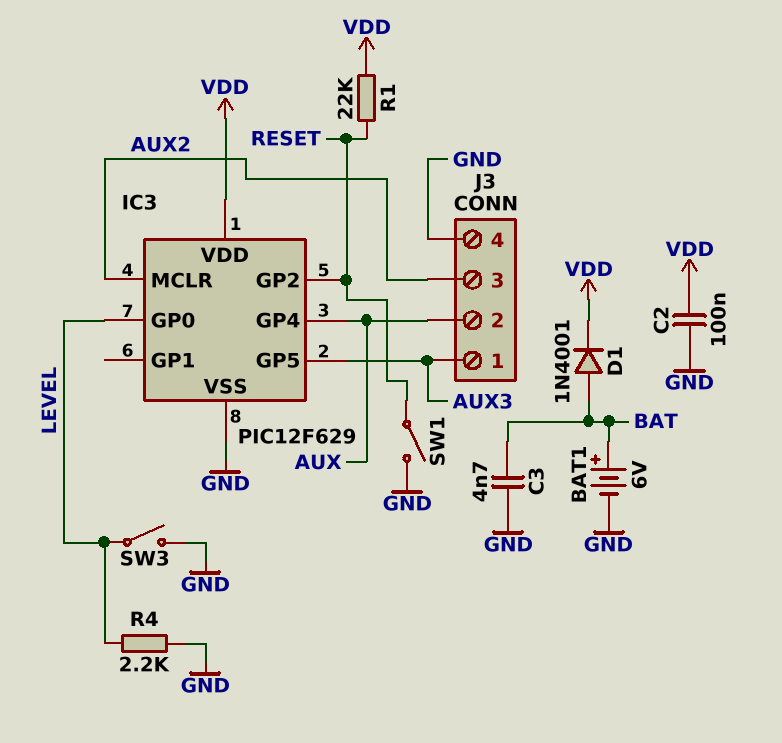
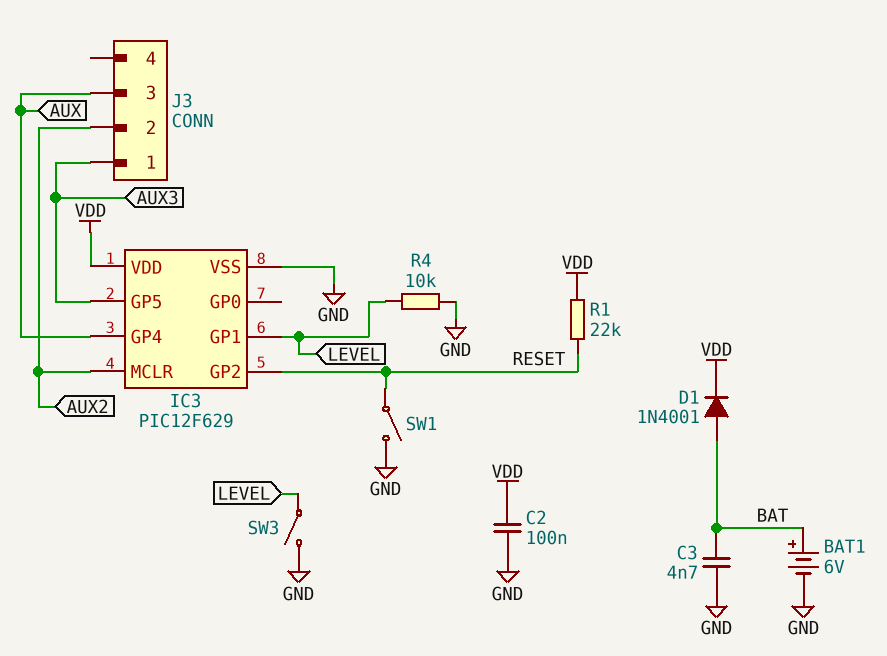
IC3 pin GP0: LEVEL -> none
IC3 pin GP1: none -> LEVEL
J3 pin 2: AUX -> AUX2
J3 pin 3: AUX2 -> AUX
J3 pin 4: GND -> none
R4: 2.2k (GND, LEVEL) -> 10k (GND, LEVEL)

